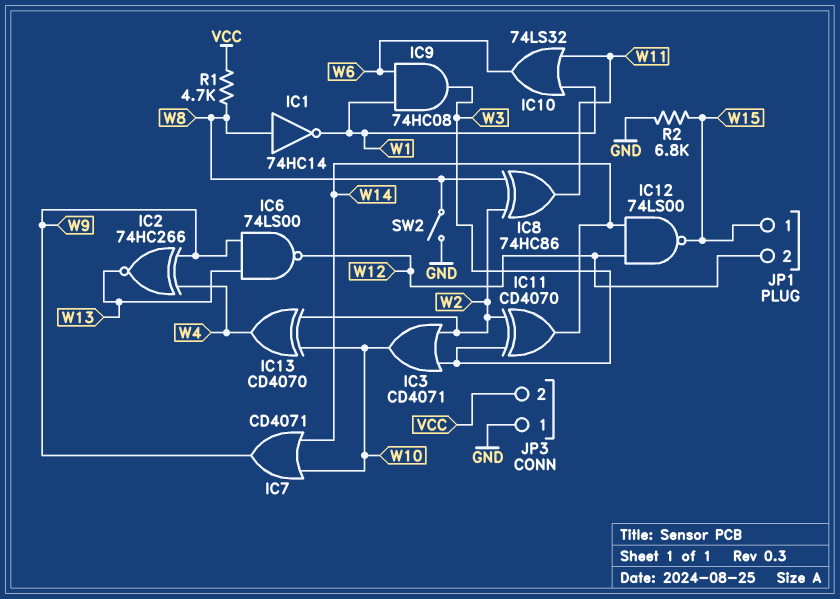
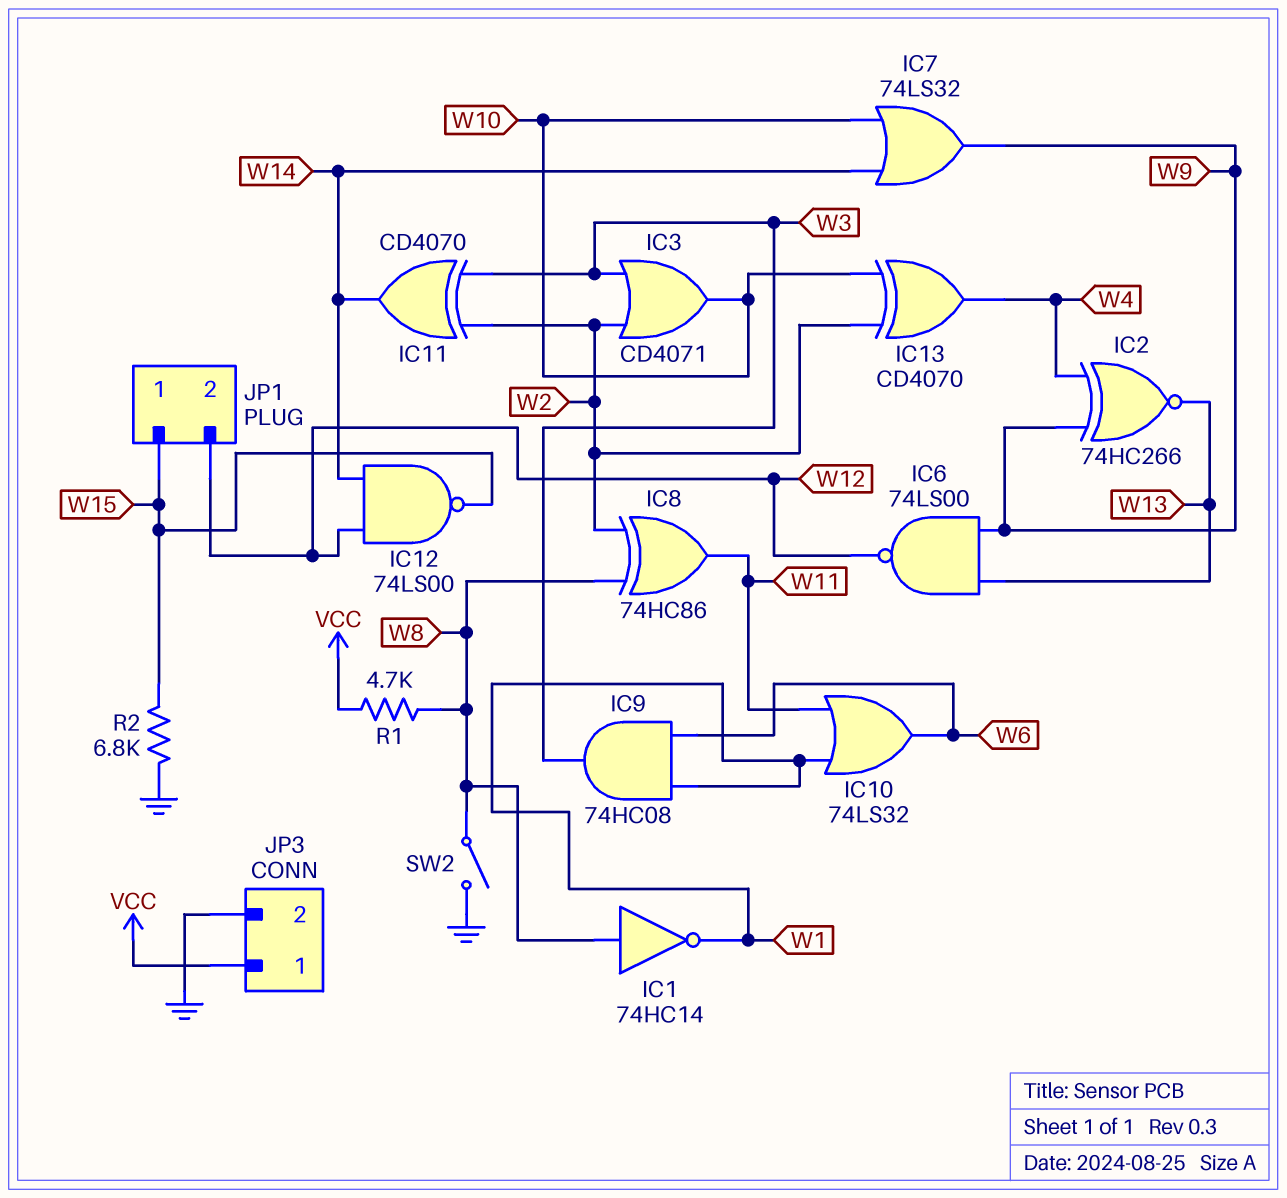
IC7: OR CD4071 (in W10, in W14, out W9) -> OR 74LS32 (in W10, in W14, out W9)
JP3 pin 1: GND -> VCC
JP3 pin 2: VCC -> GND

